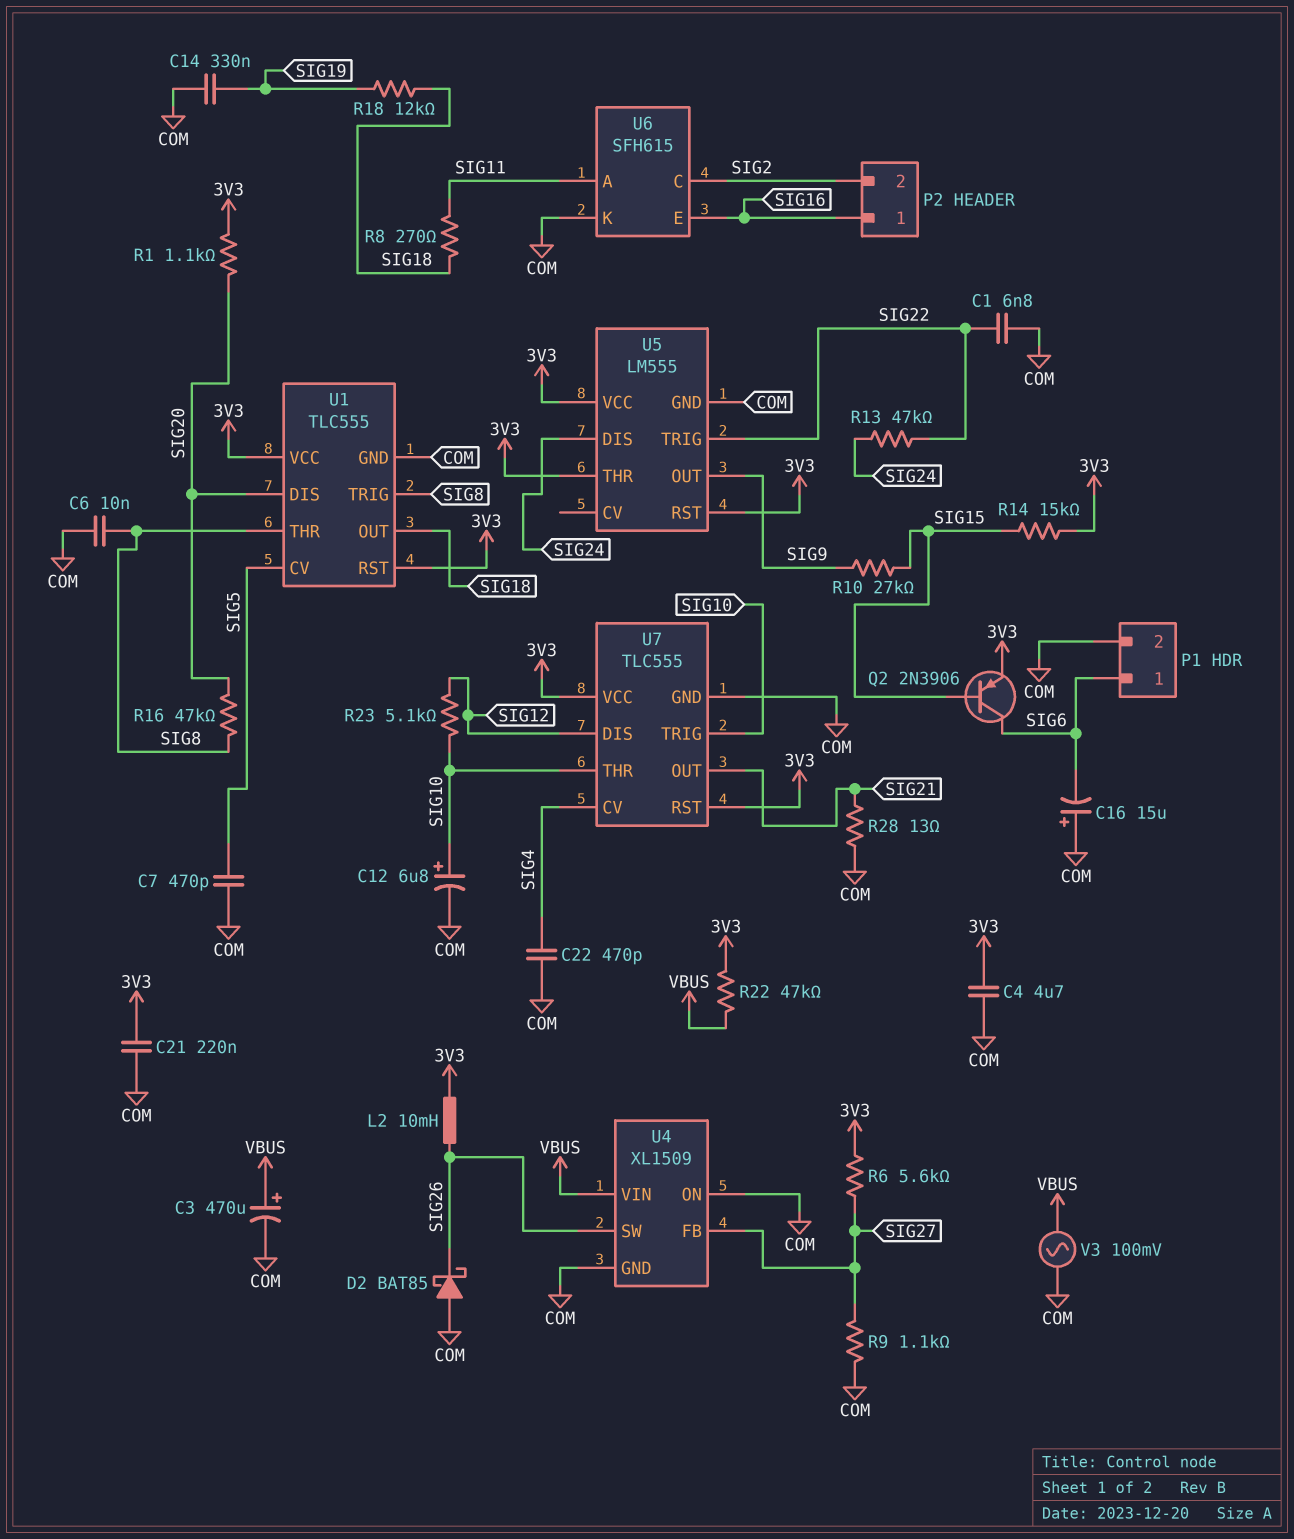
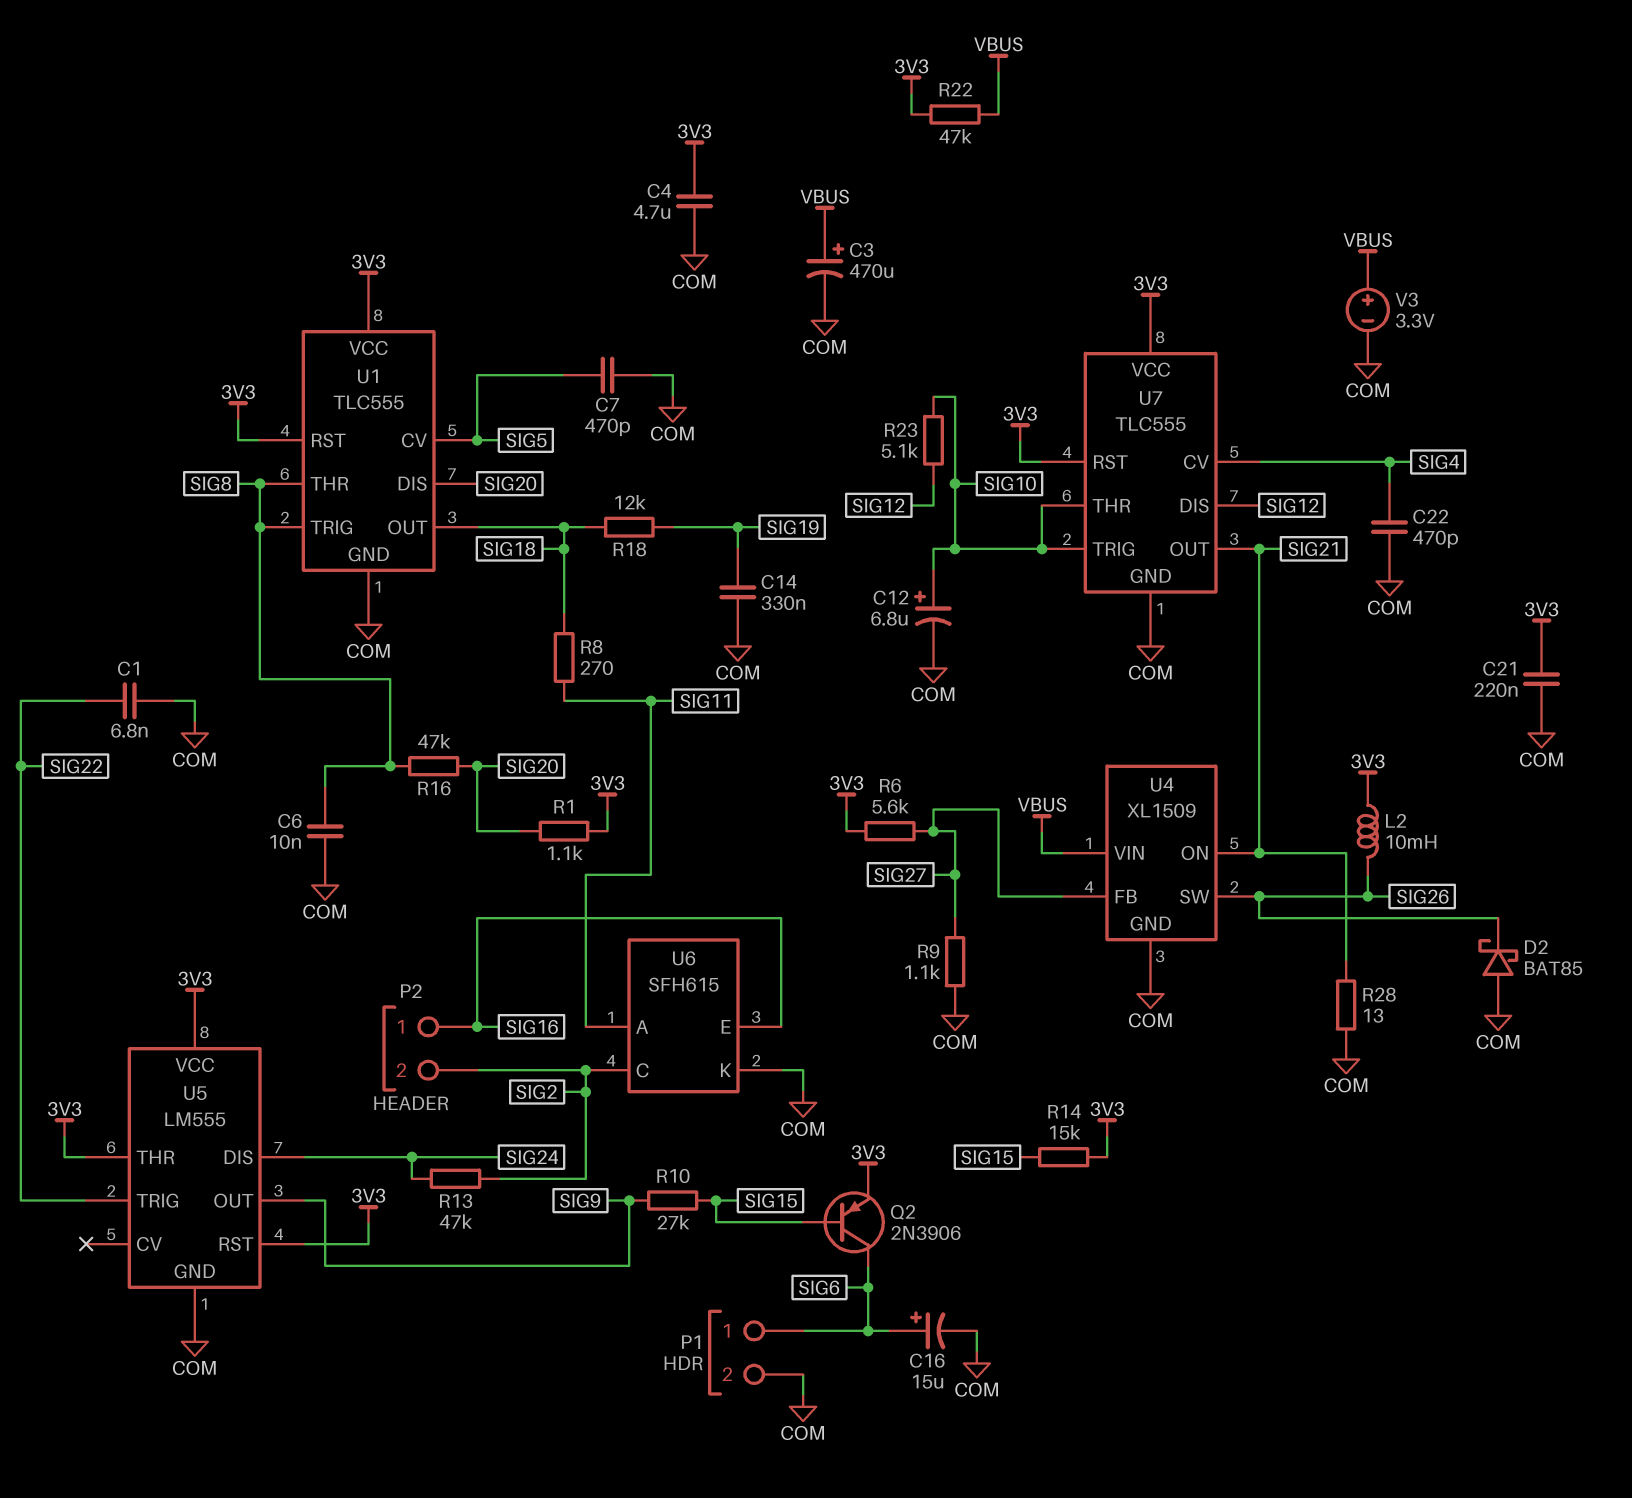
C16: 15uF (plus COM, minus SIG6) -> 15uF (plus SIG6, minus COM)
R13: 47k (SIG22, SIG24) -> 47k (SIG2, SIG24)
U4 pin ON: COM -> SIG21
V3: AC 100mV (COM, VBUS) -> 3.3V (plus VBUS, minus COM)

